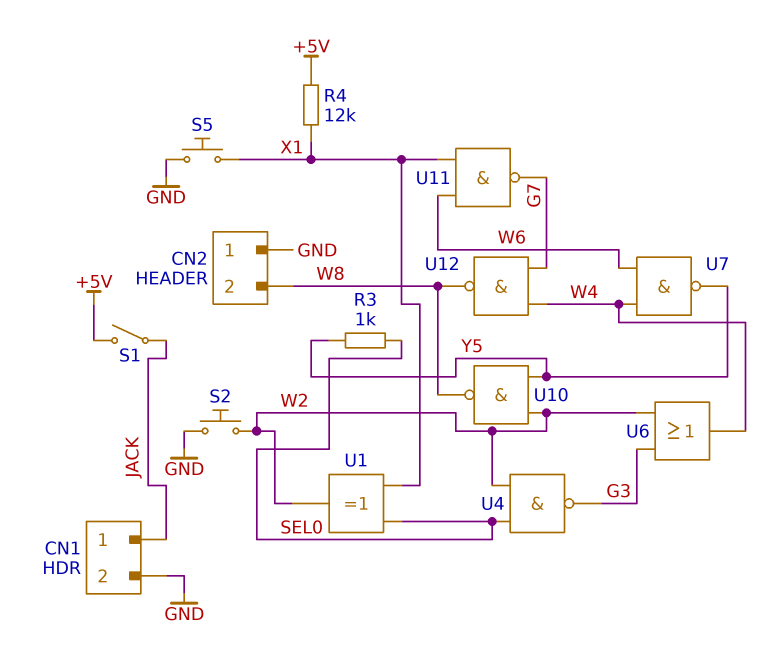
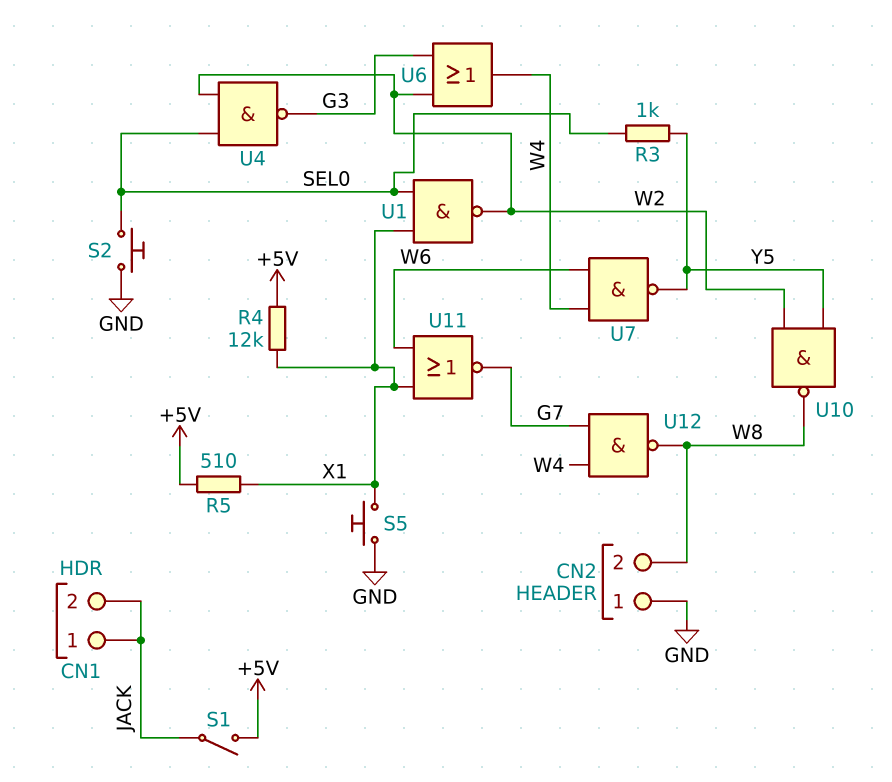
CN1 pin 2: GND -> JACK
R5: none -> 510 (+5V, X1)
S2: button (GND, W2) -> button (GND, SEL0)
U1: XOR (in SEL0, in X1, out W2) -> NAND (in SEL0, in X1, out W2)
U11: NAND (in W6, in X1, out G7) -> NOR (in W6, in X1, out G7)

